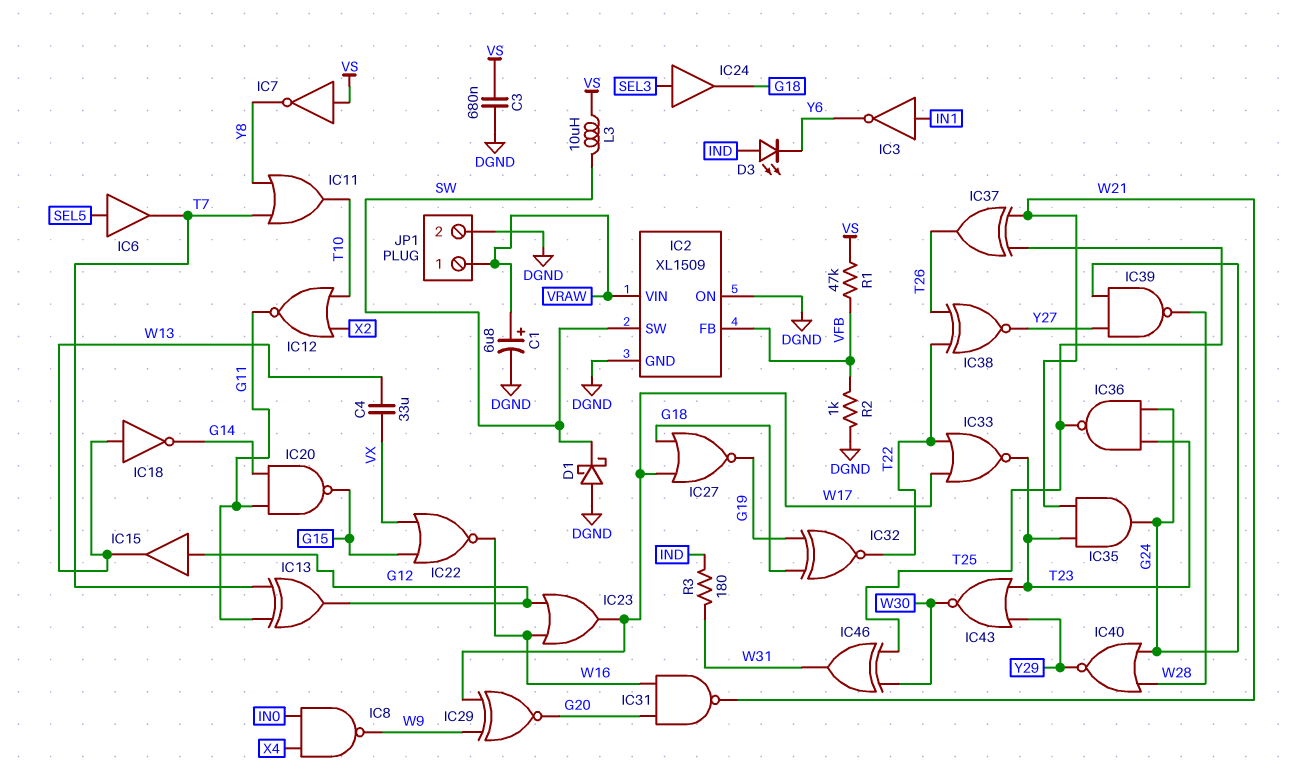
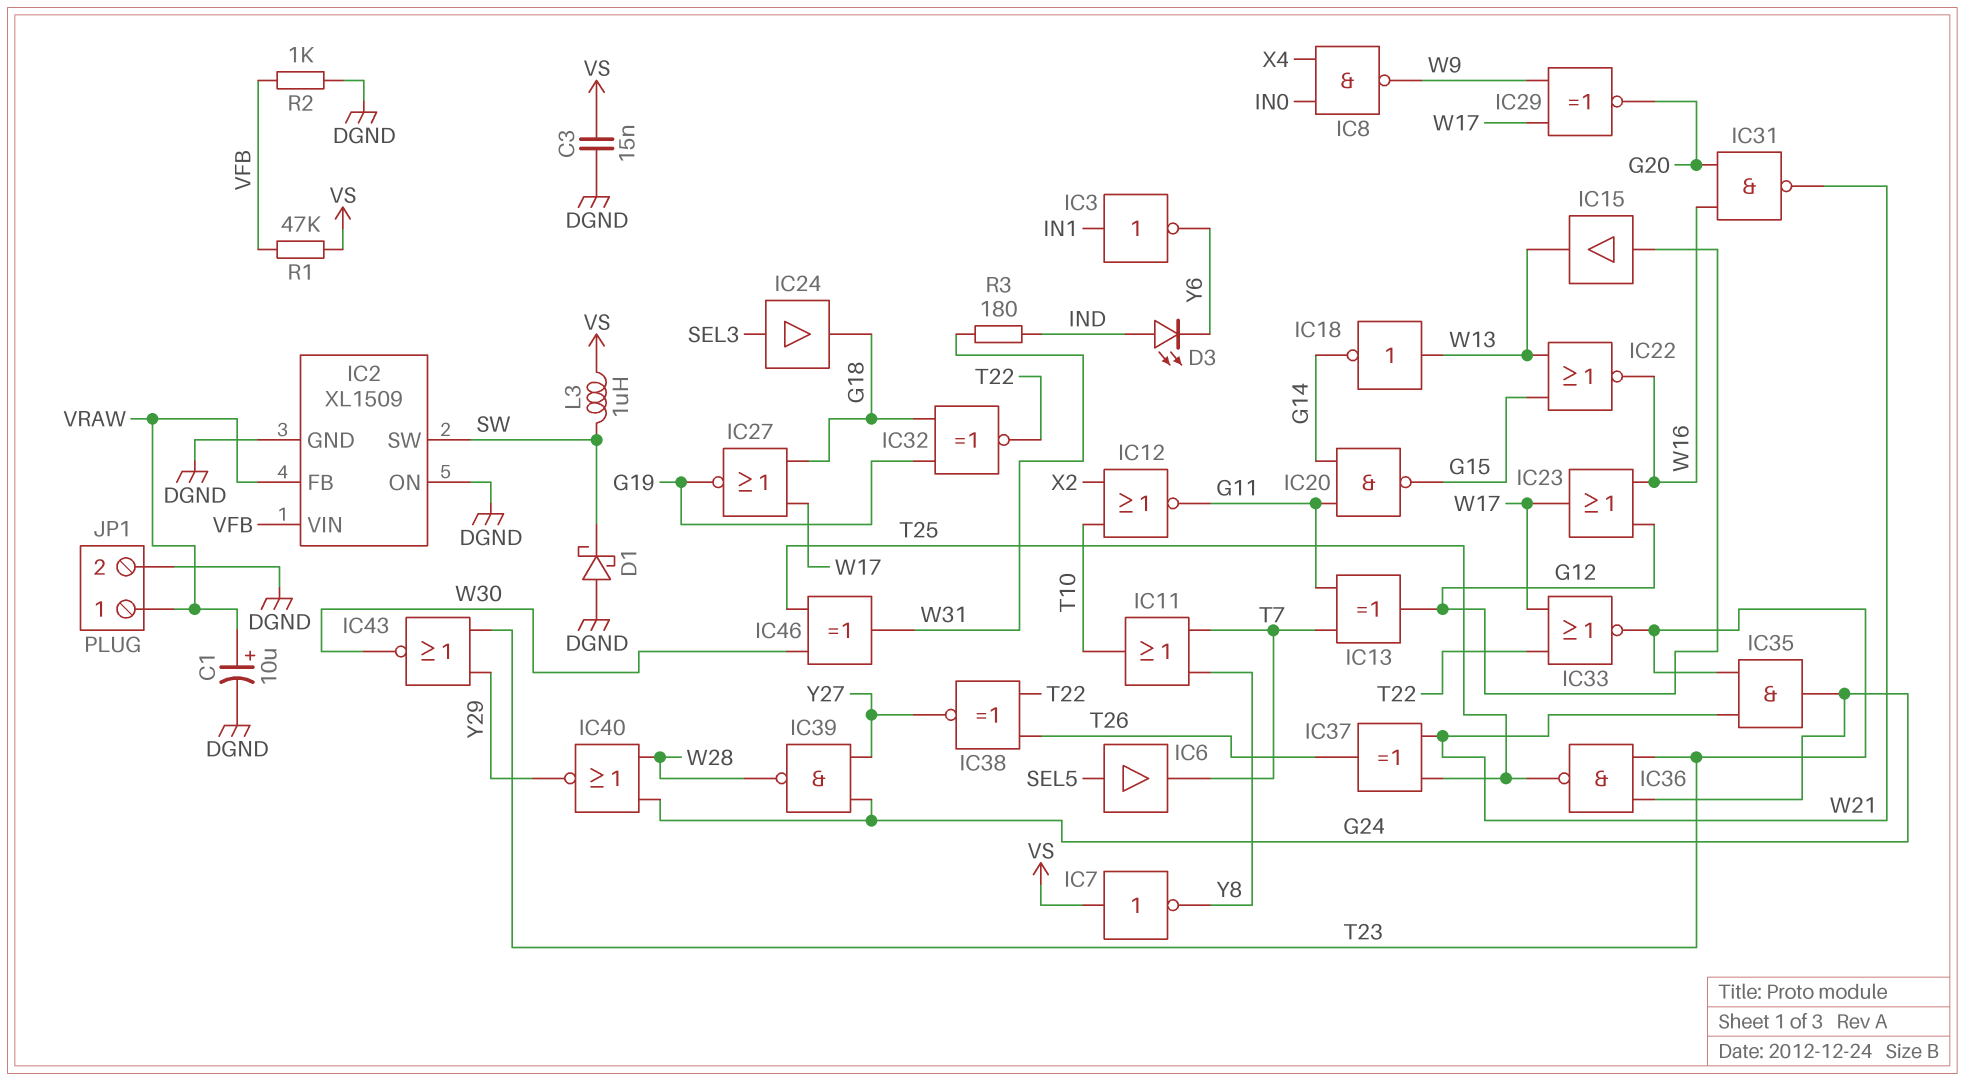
C1: 6.8uF (plus VRAW, minus DGND) -> 10uF (plus VRAW, minus DGND)
C3: 680nF (DGND, VS) -> 15nF (DGND, VS)
C4: 33uF (VX, W13) -> none
IC2 pin FB: VFB -> VRAW
IC2 pin VIN: VRAW -> VFB
IC22: NOR (in G15, in VX, out W16) -> NOR (in G15, in W13, out W16)
L3: 10uH (SW, VS) -> 1uH (SW, VS)

